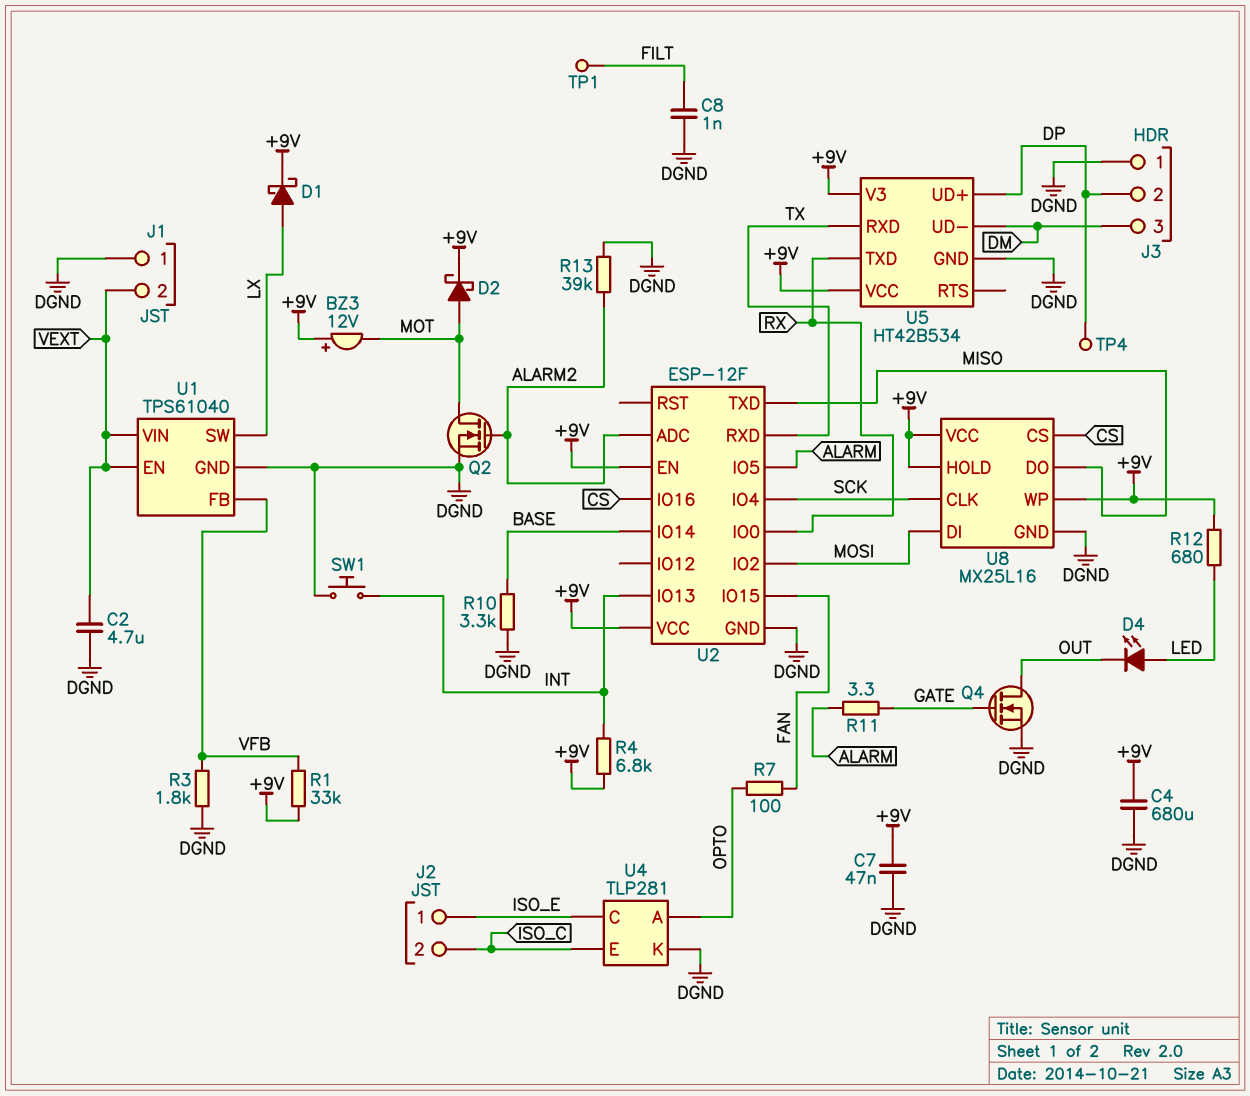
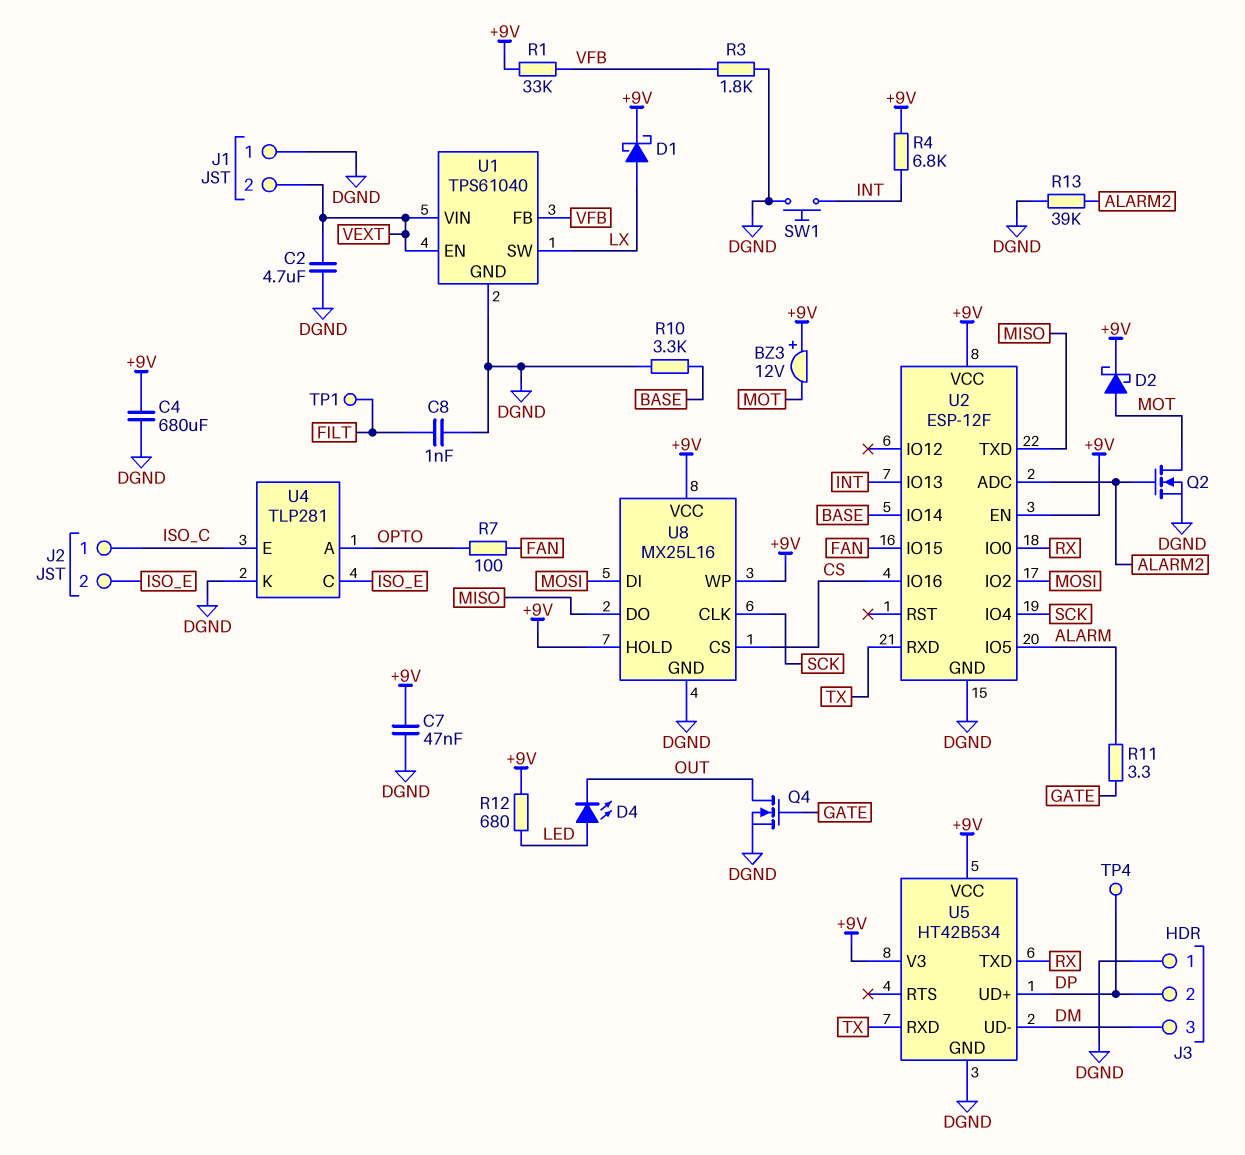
J2 pin 1: ISO_E -> ISO_C
J2 pin 2: ISO_C -> ISO_E

